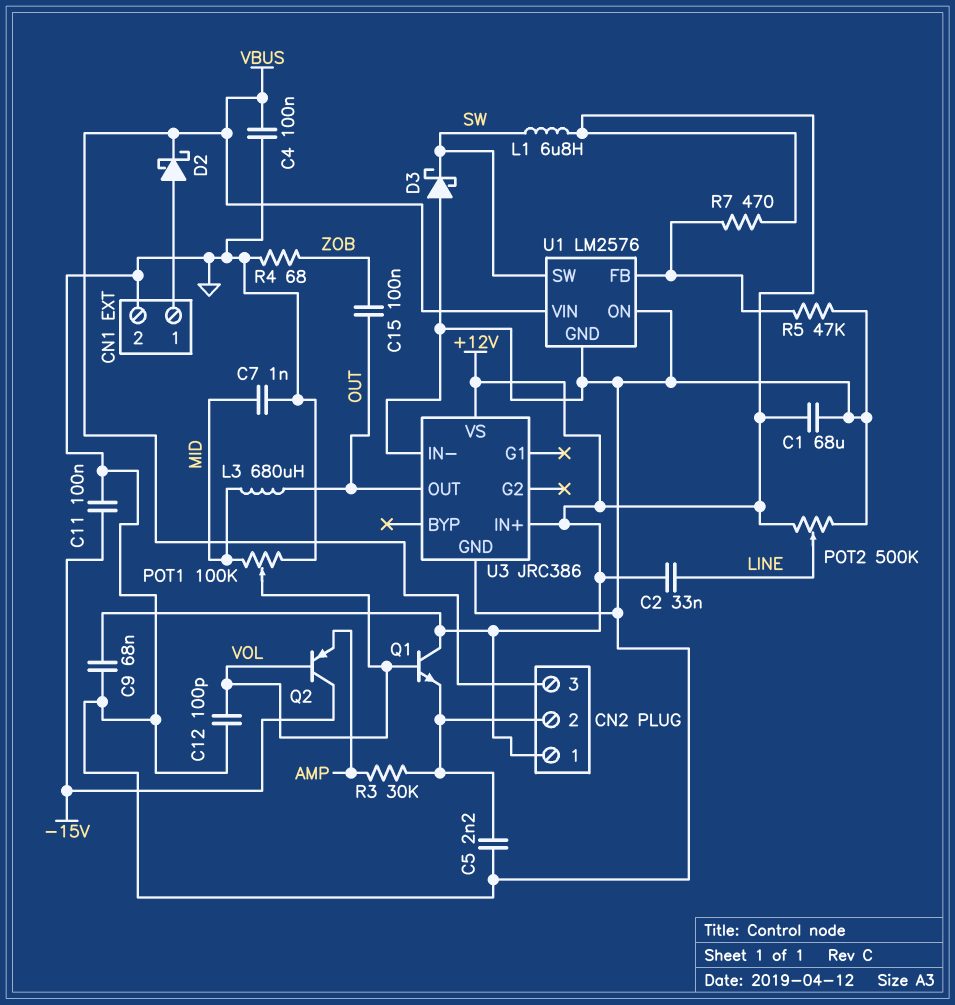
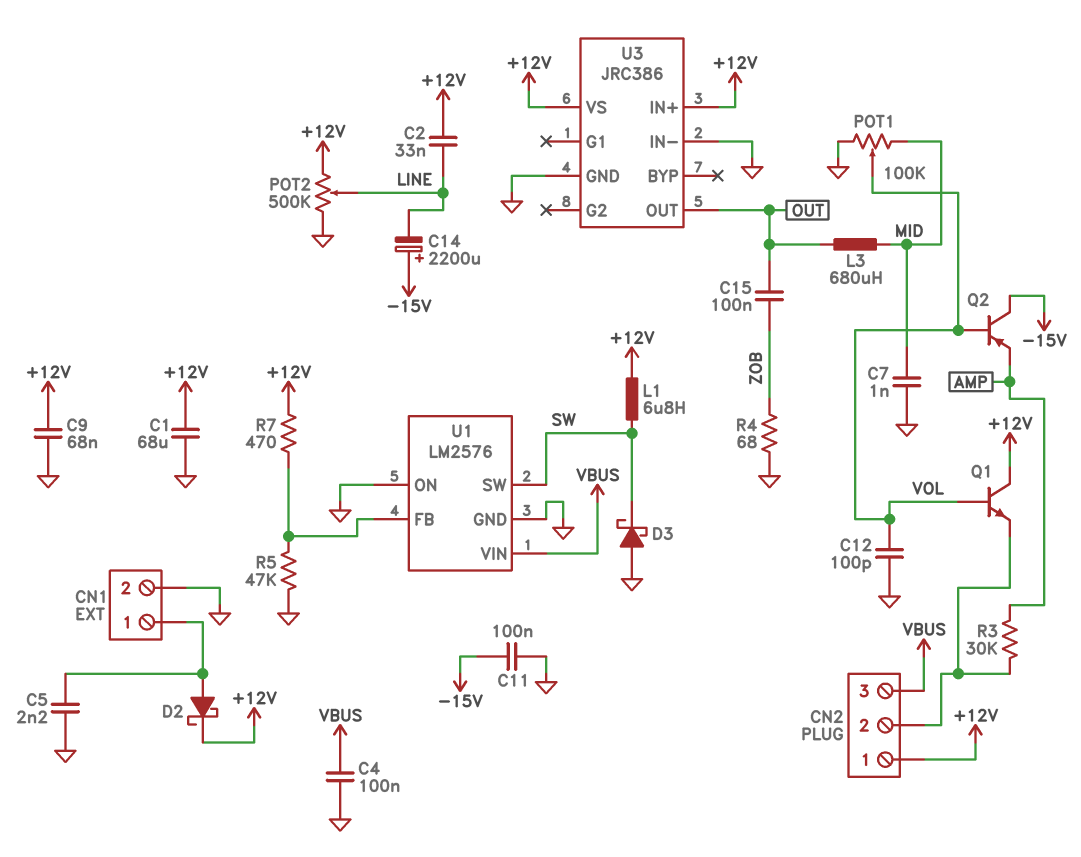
C5: 2.2nF (CN2/2, GND) -> 2.2nF (CN1/1, GND)
C14: none -> 2200uF (plus -15V, minus LINE)
D2: schottky (A CN1/1, K VBUS) -> schottky (A CN1/1, K +12V)

